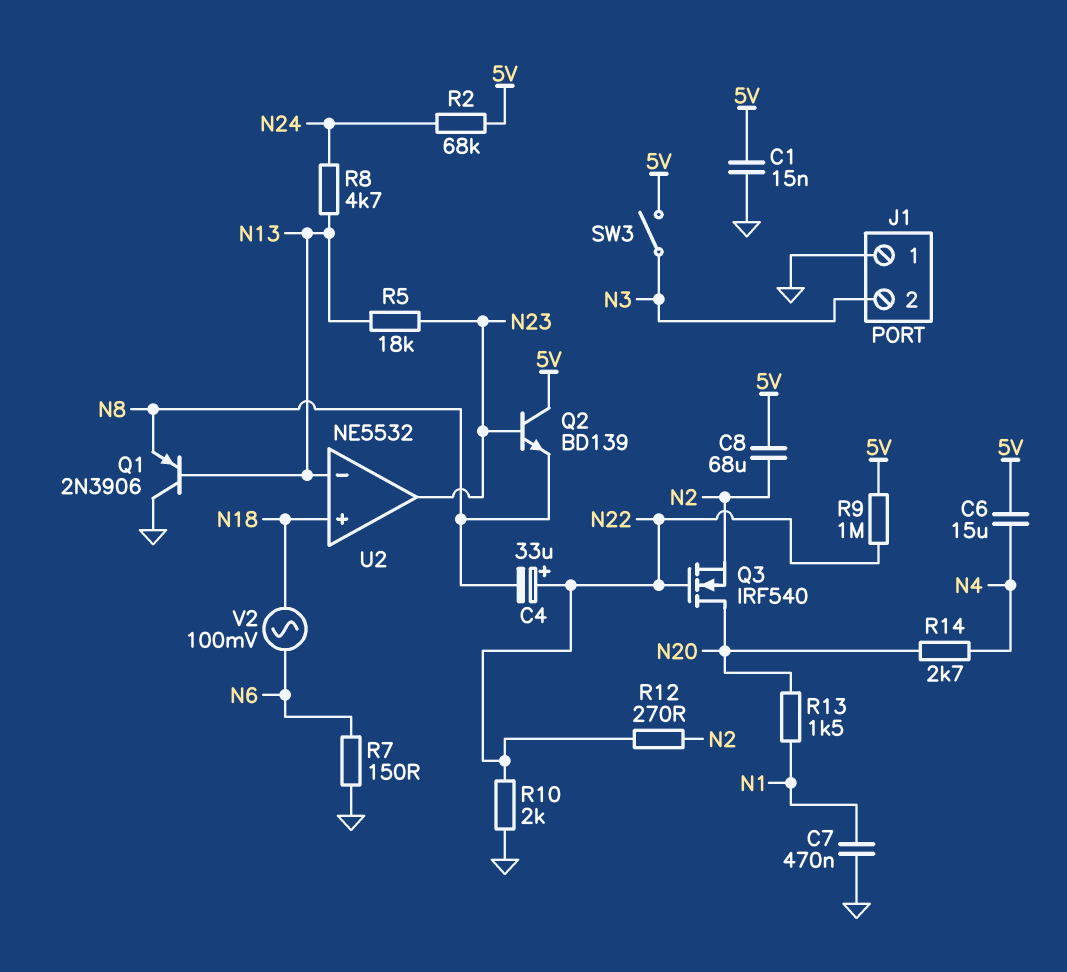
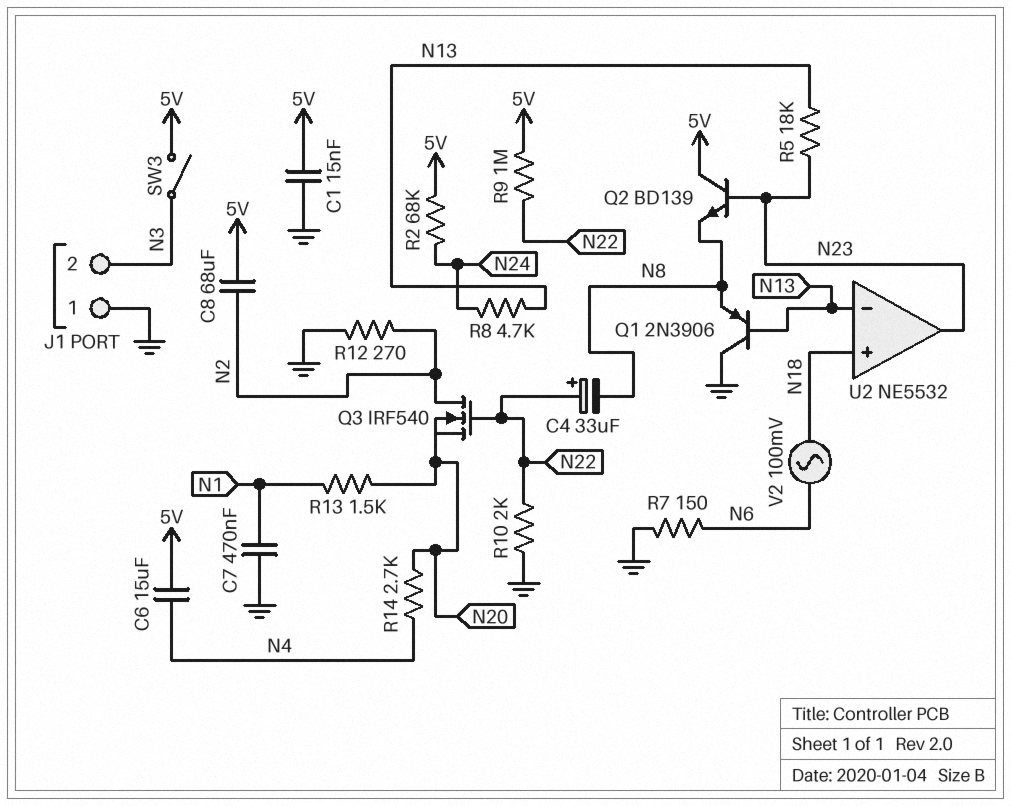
Q3: NMOS IRF540 (G N22, D N20, S N2) -> NMOS IRF540 (G N22, D N2, S N20)
R12: 270 (N2, N22) -> 270 (GND, N2)

